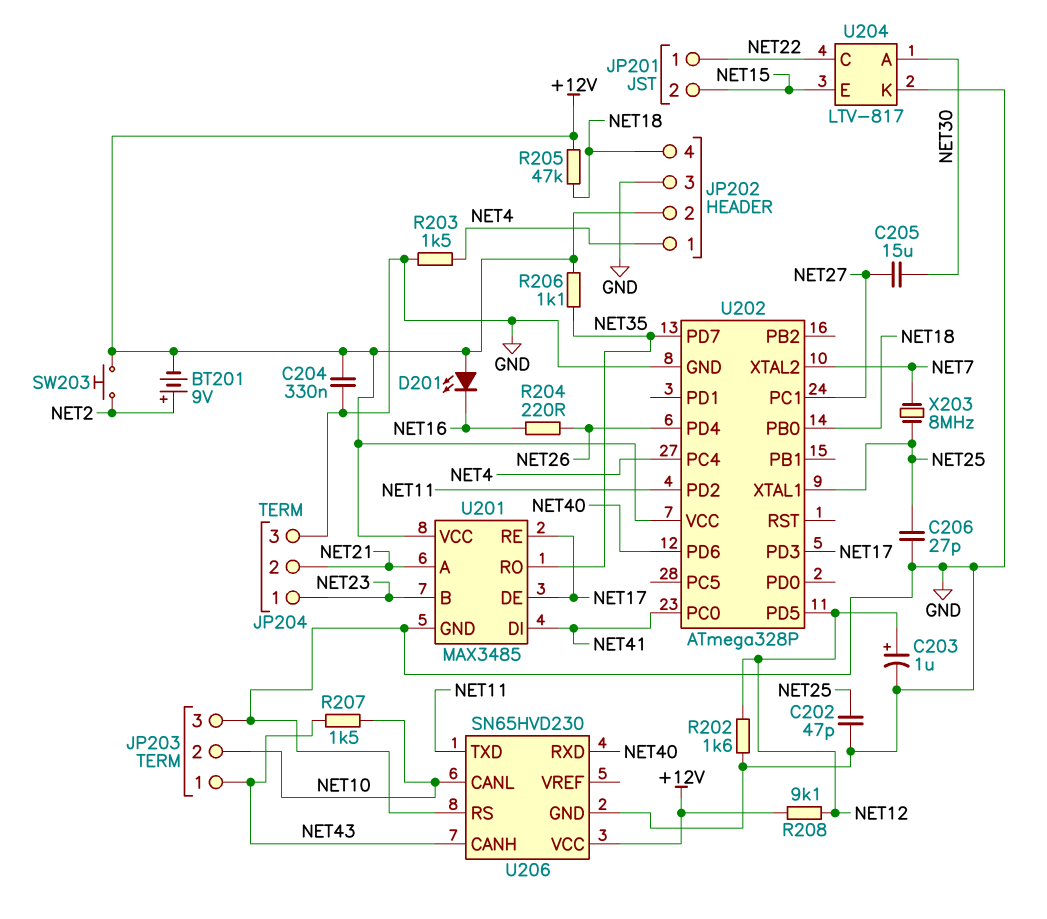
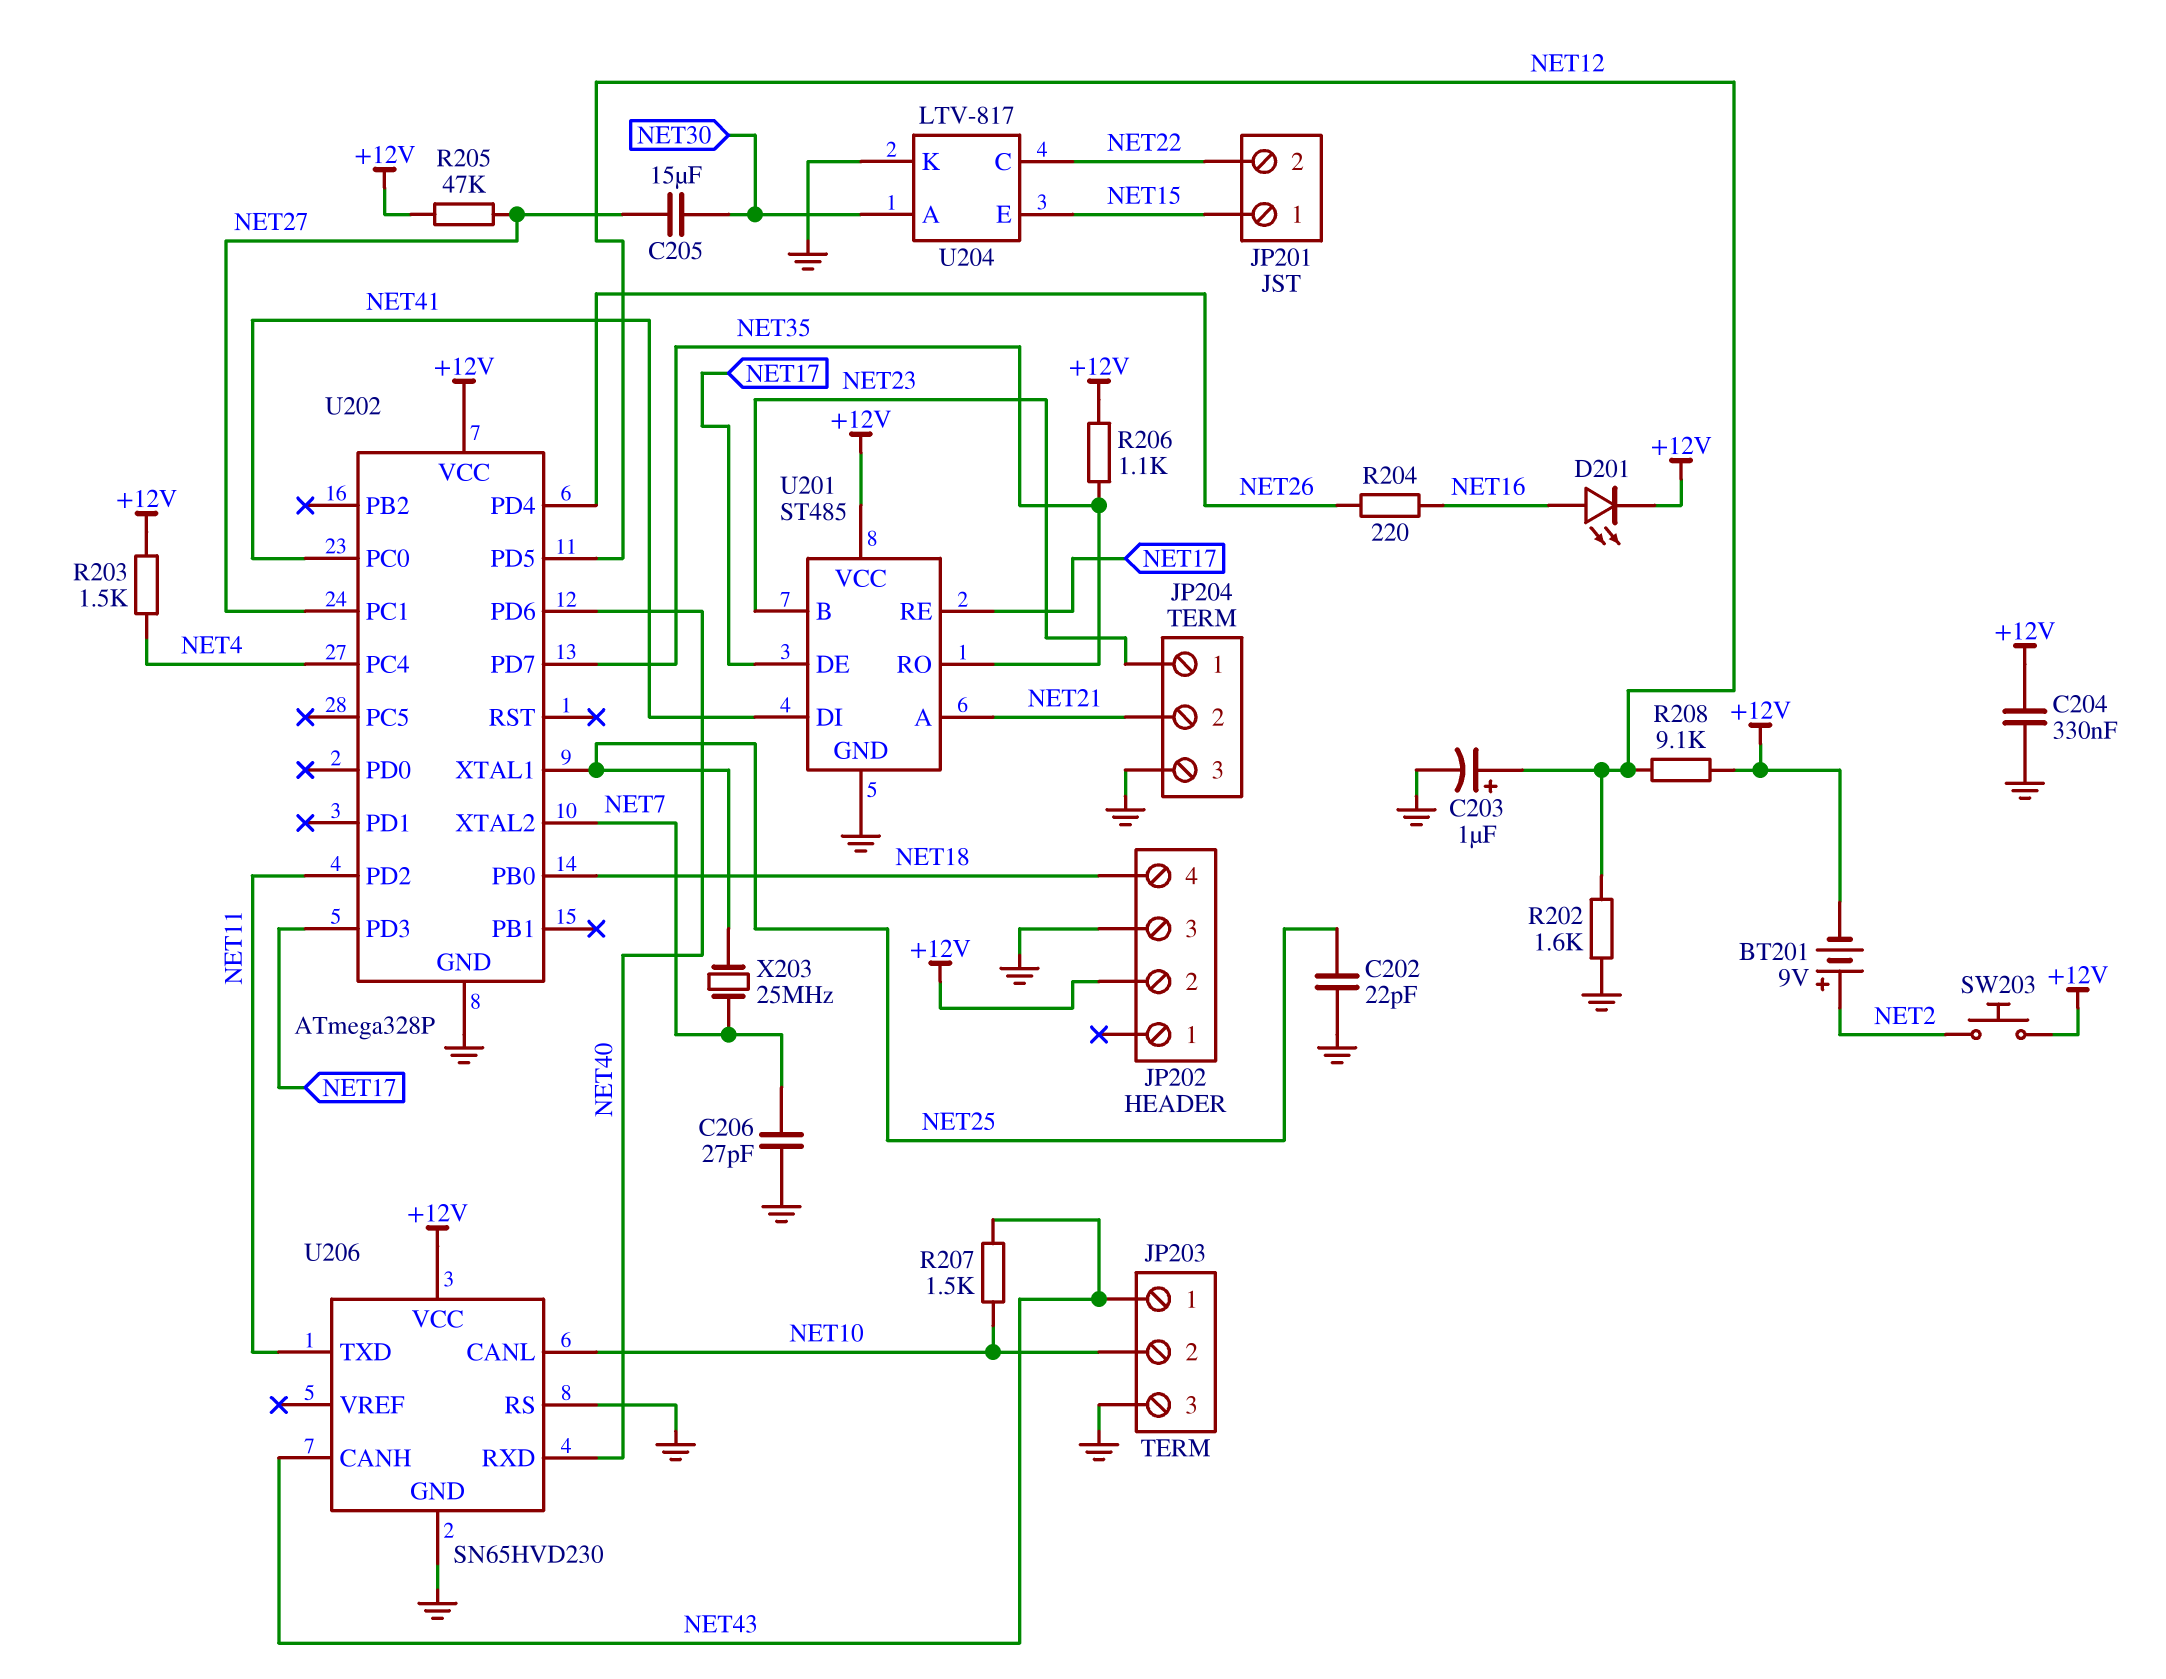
C202: 47pF (GND, NET25) -> 22pF (GND, NET25)
C206: 27pF (GND, NET25) -> 27pF (GND, NET7)
D201: LED (A +12V, K NET16) -> LED (A NET16, K +12V)
JP201 pin 1: NET22 -> NET15
JP201 pin 2: NET15 -> NET22
JP202 pin 1: NET4 -> none
R203: 1.5k (GND, NET4) -> 1.5k (+12V, NET4)
R205: 47k (+12V, NET18) -> 47k (+12V, NET27)
U201: MAX3485 -> ST485
X203: 8MHz (NET7, NET25) -> 25MHz (NET7, NET25)

